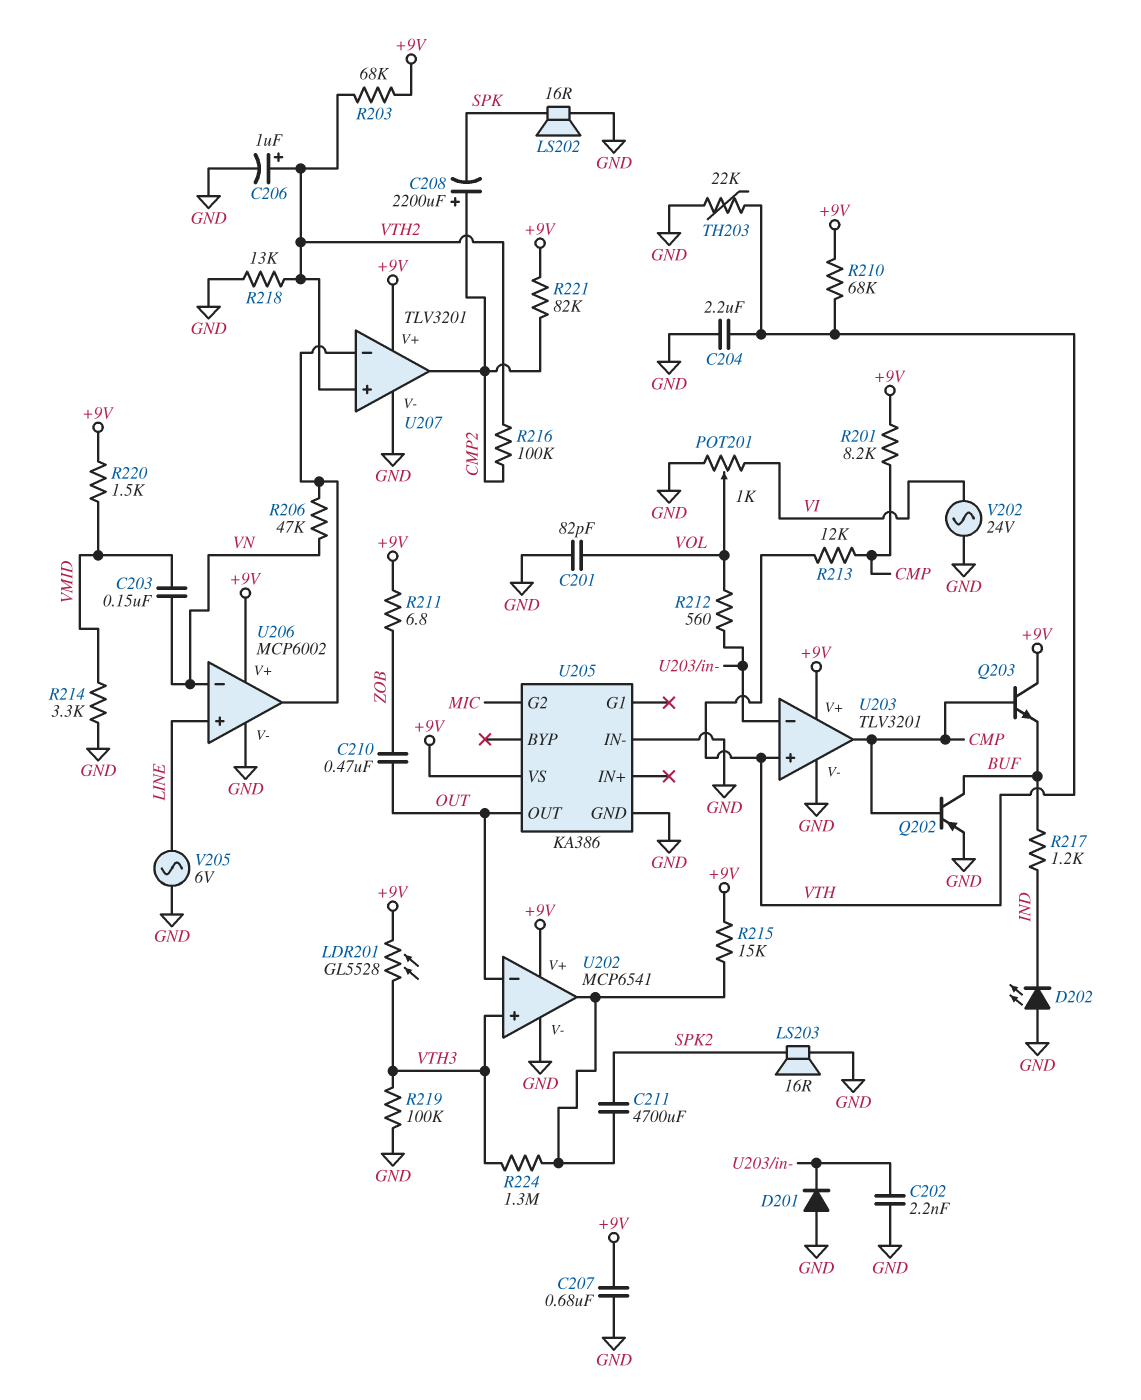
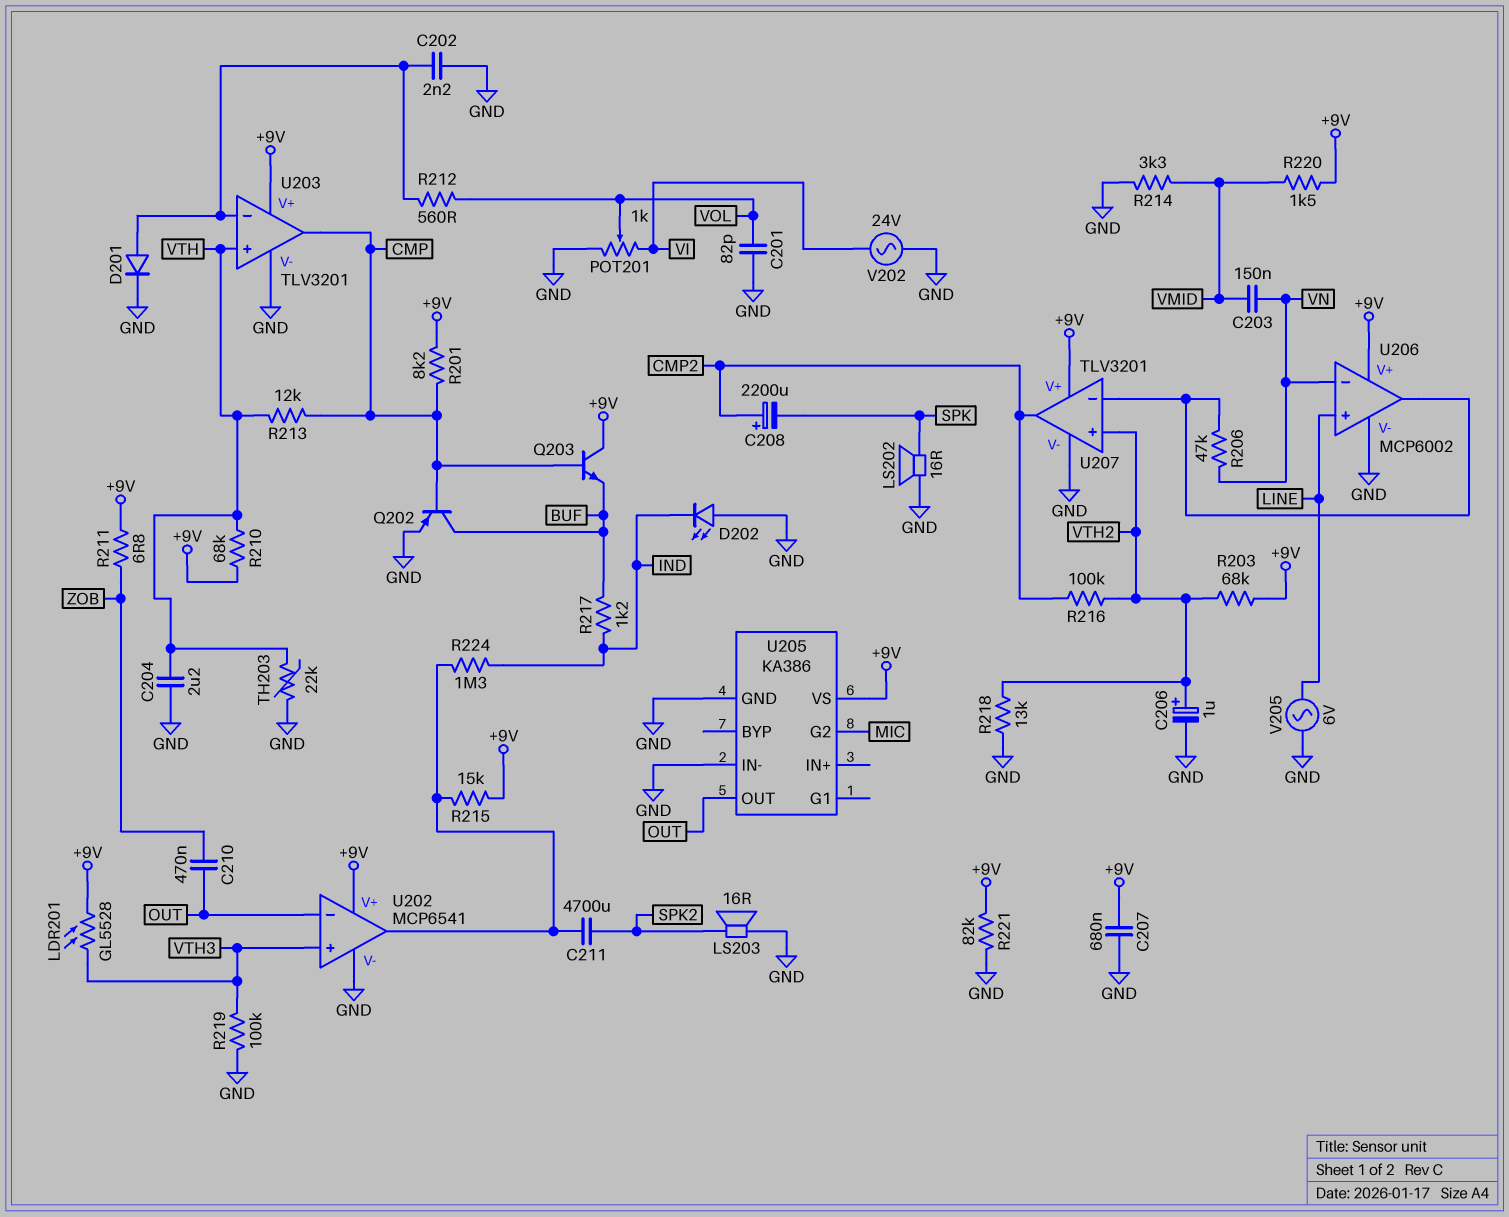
D201: diode (A GND, K U203/in-) -> diode (A U203/in-, K GND)
R221: 82k (+9V, CMP2) -> 82k (+9V, GND)
R224: 1.3M (U202/out, VTH3) -> 1.3M (IND, U202/out)

